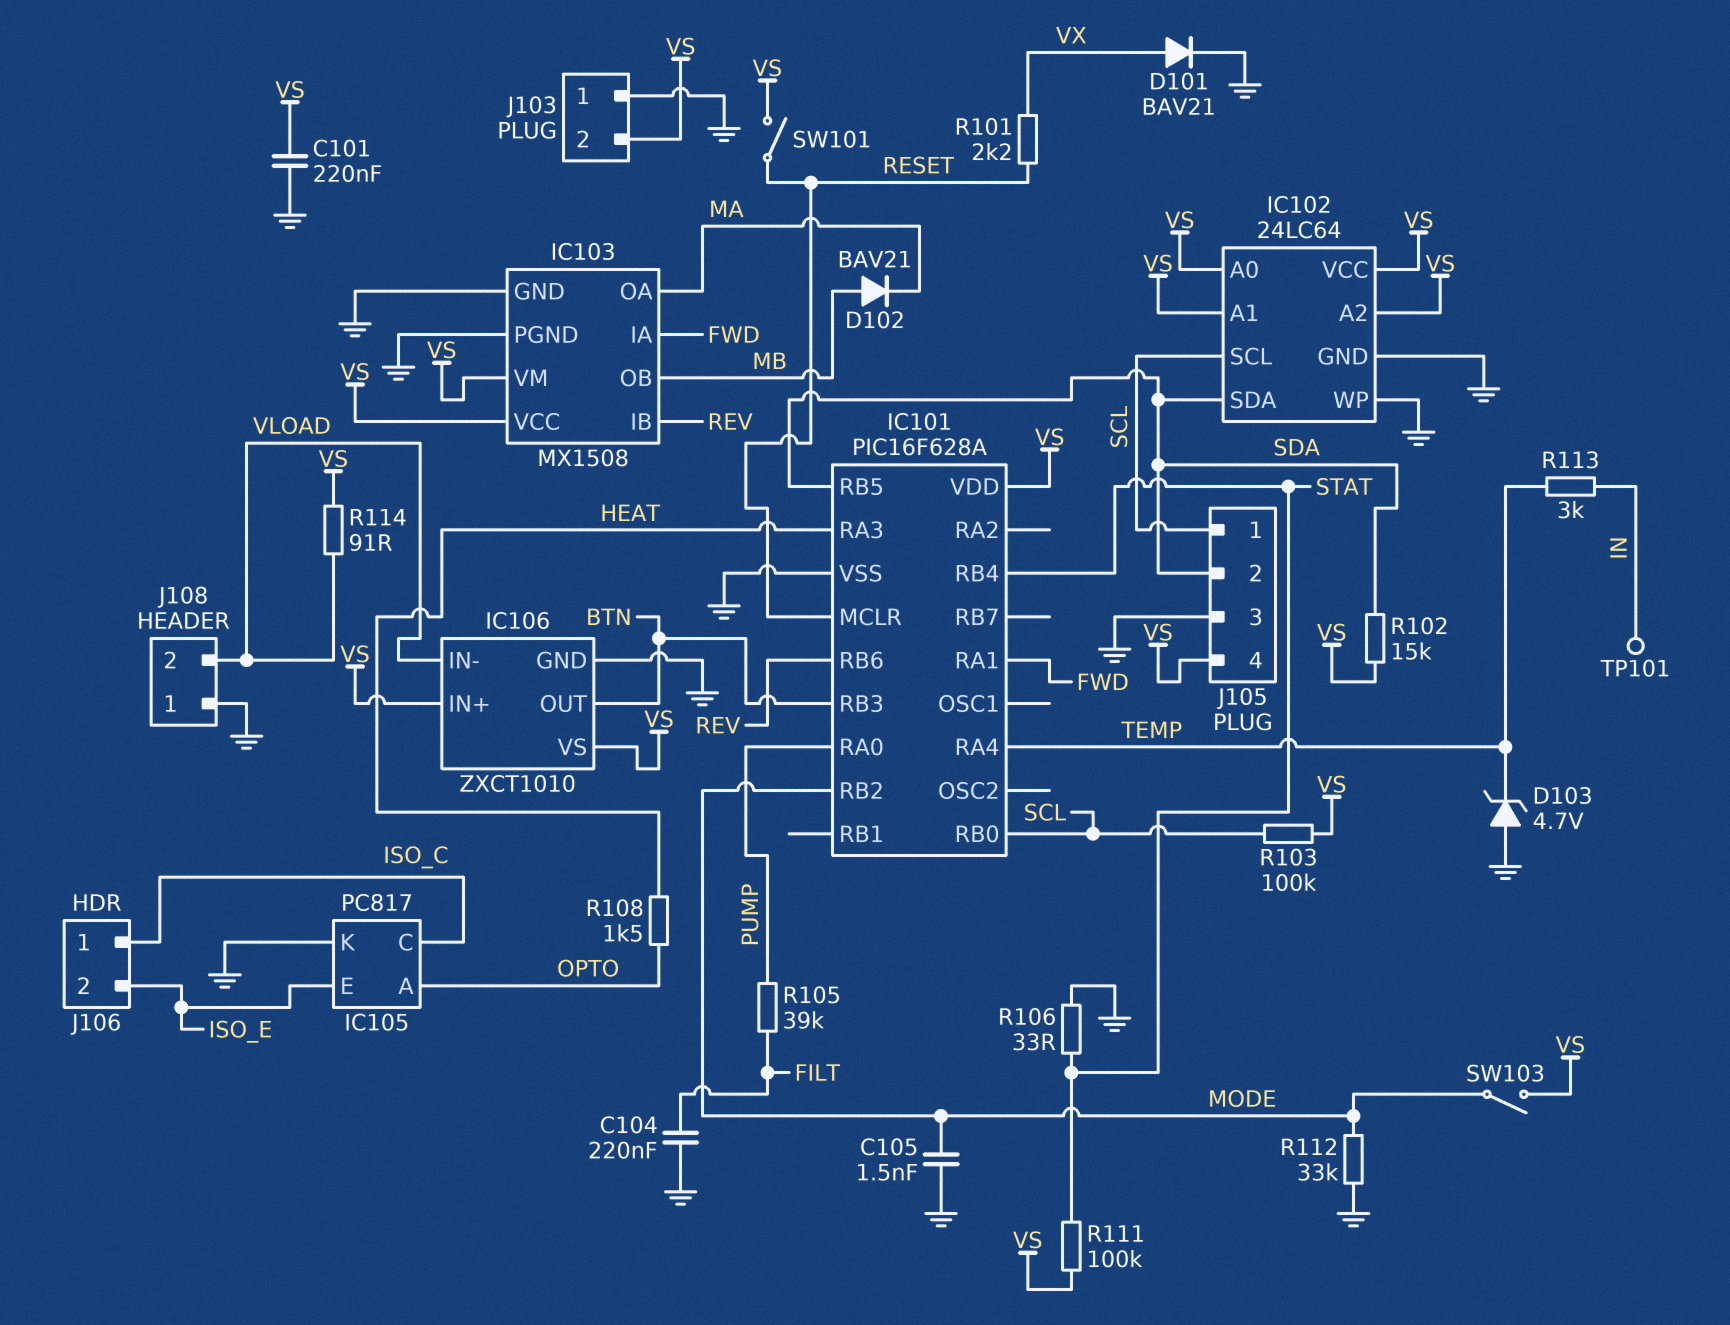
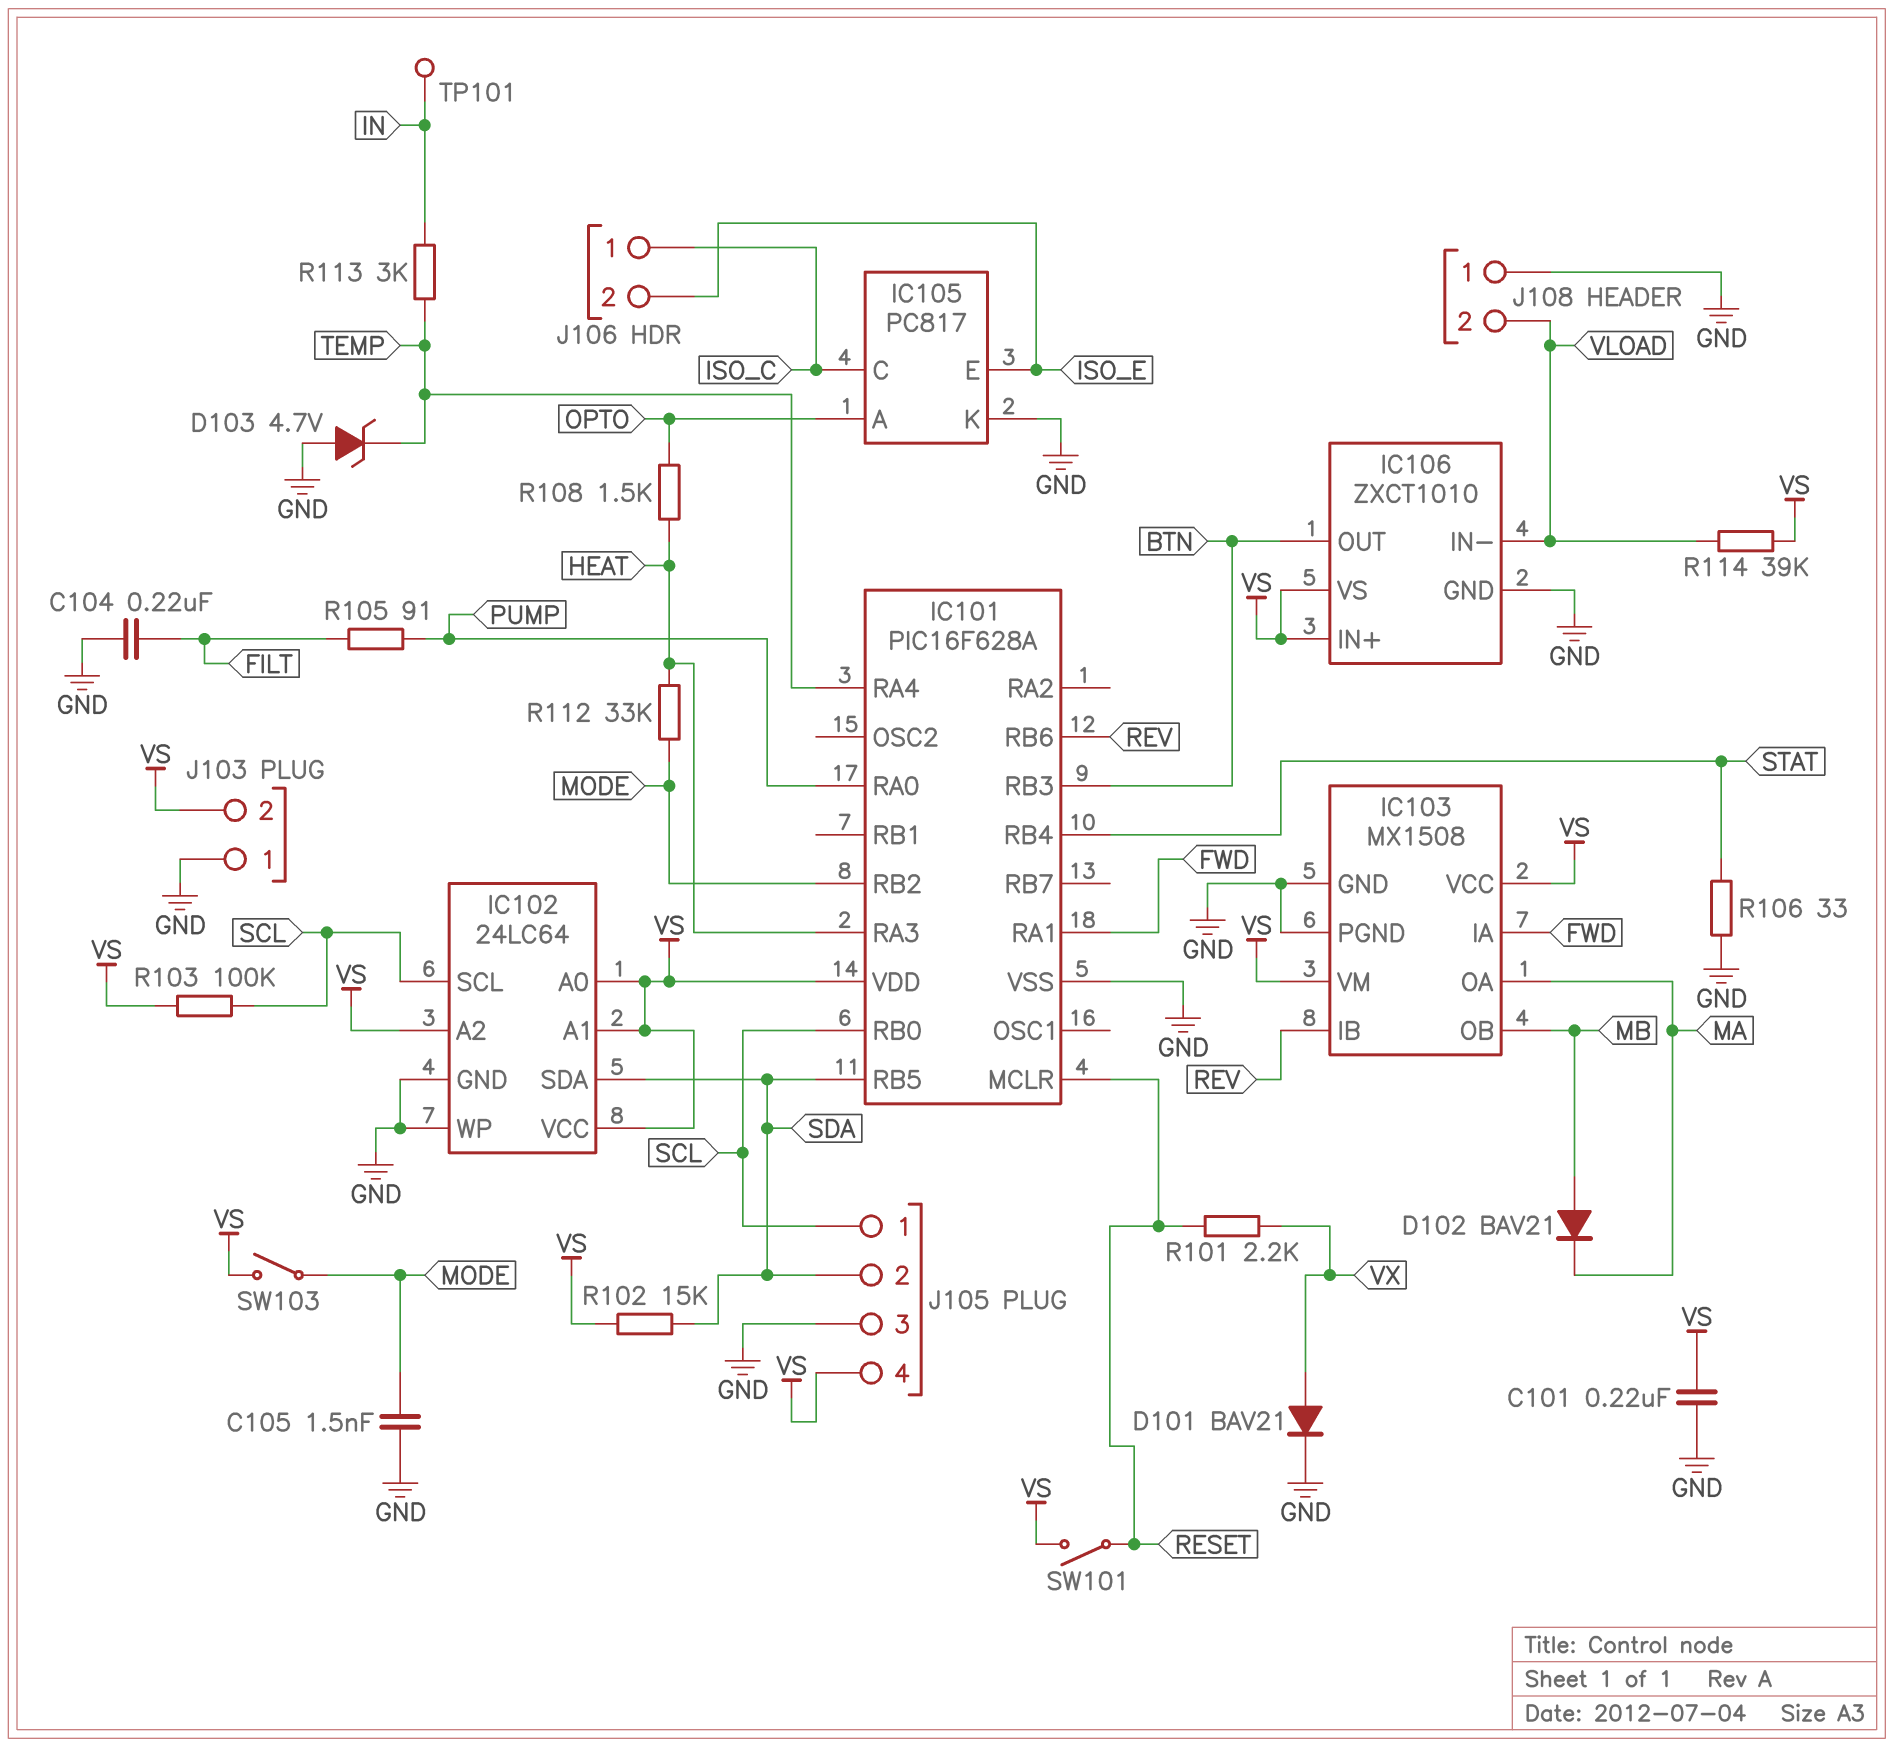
R105: 39k (FILT, PUMP) -> 91 (FILT, PUMP)
R111: 100k (STAT, VS) -> none
R112: 33k (GND, MODE) -> 33k (HEAT, MODE)
R114: 91 (VLOAD, VS) -> 39k (VLOAD, VS)

